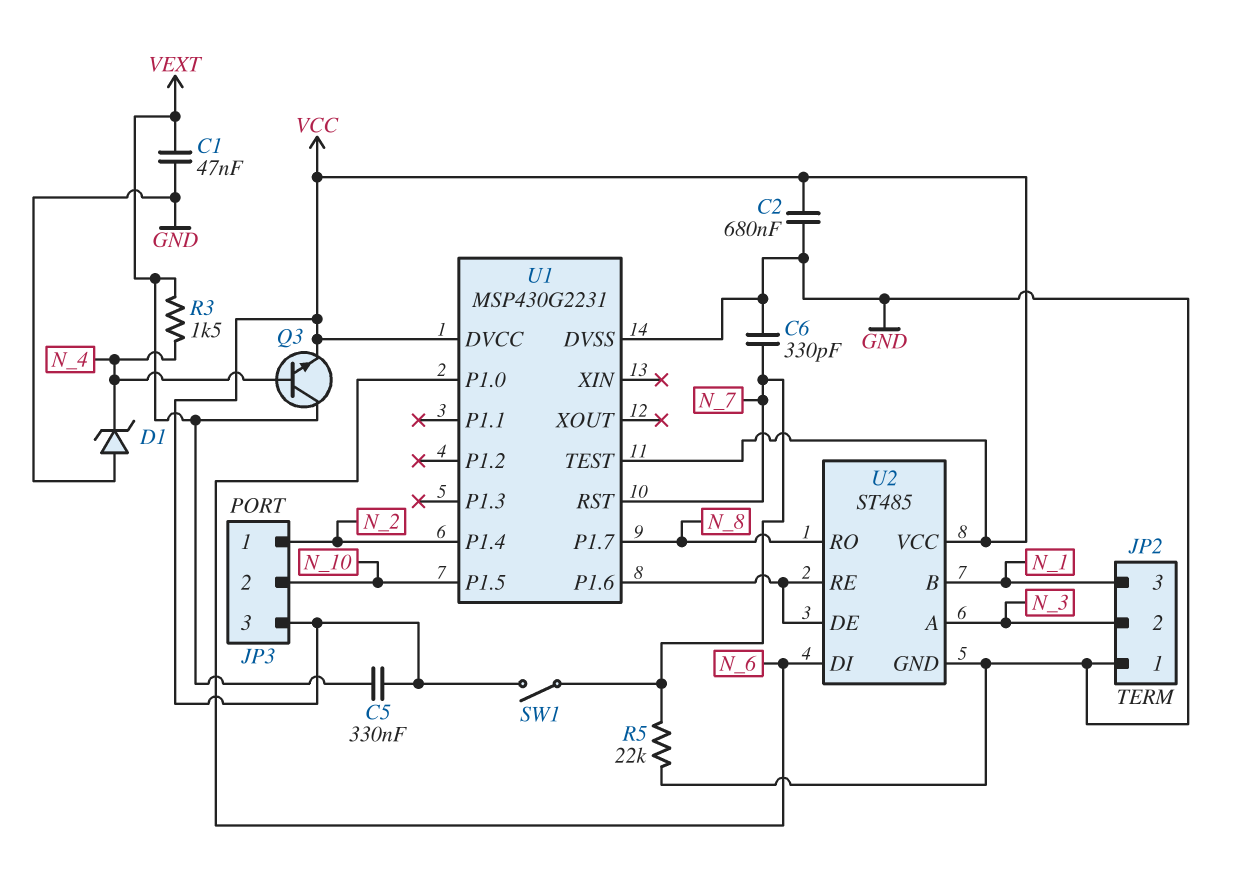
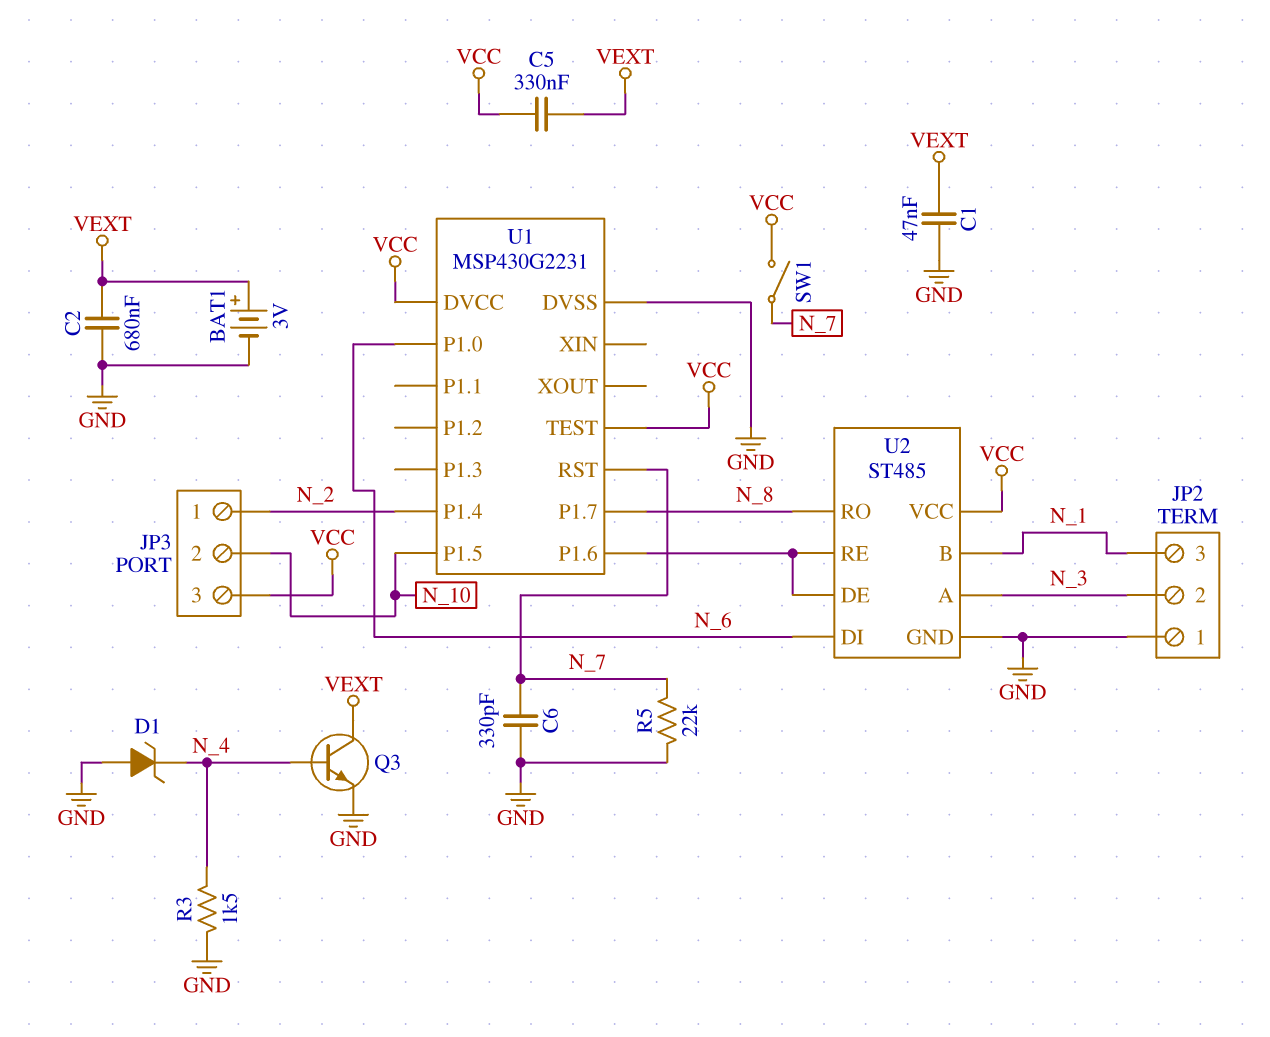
BAT1: none -> 3V (plus VEXT, minus GND)
C2: 680nF (GND, VCC) -> 680nF (GND, VEXT)
Q3: NPN (B N_4, C VEXT, E VCC) -> NPN (B N_4, C VEXT, E GND)
R3: 1.5k (N_4, VEXT) -> 1.5k (GND, N_4)

